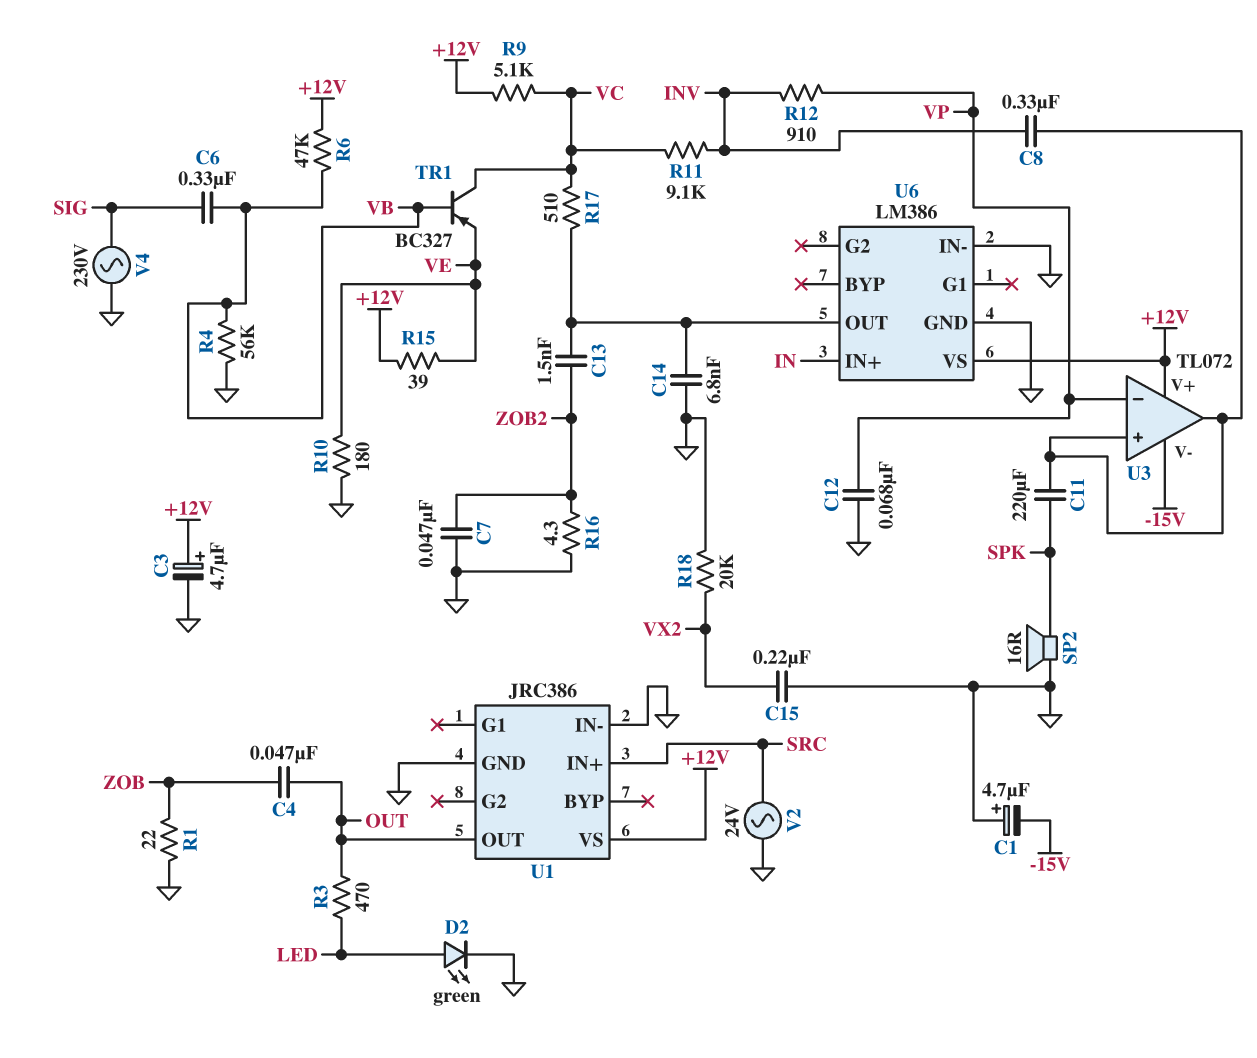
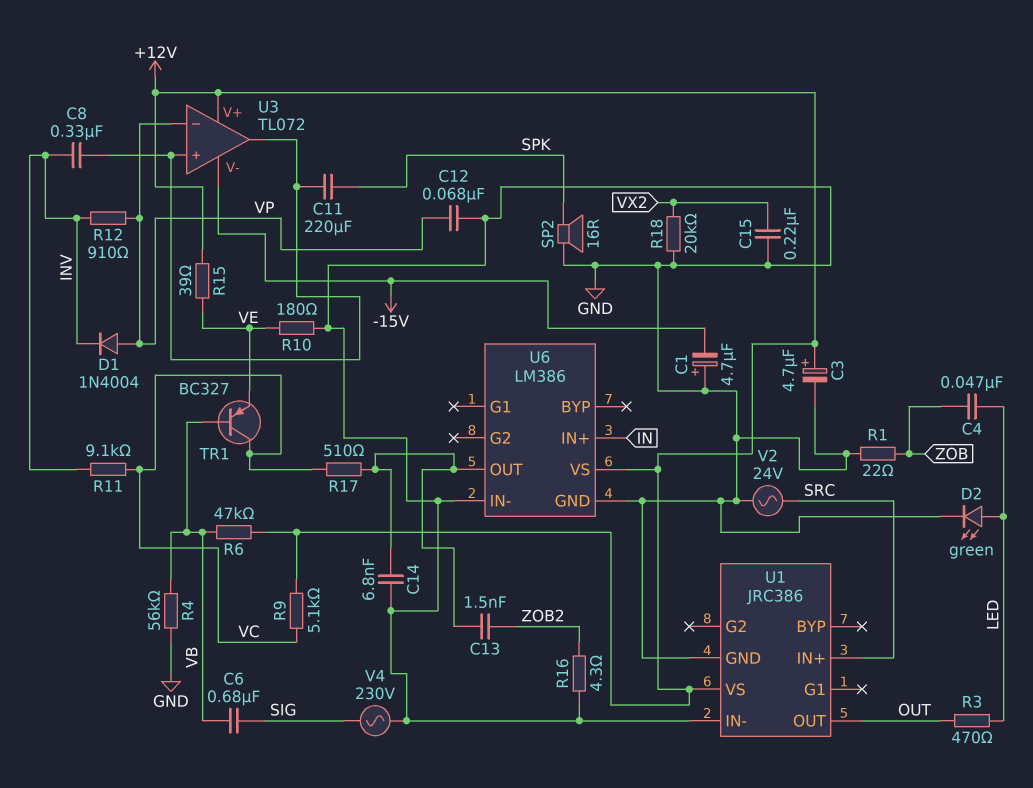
C4: 47nF (OUT, ZOB) -> 47nF (LED, ZOB)
C6: 330nF (SIG, VB) -> 680nF (SIG, VB)
C7: 47nF (GND, ZOB2) -> none
D1: none -> diode 1N4004 (A VP, K INV)

